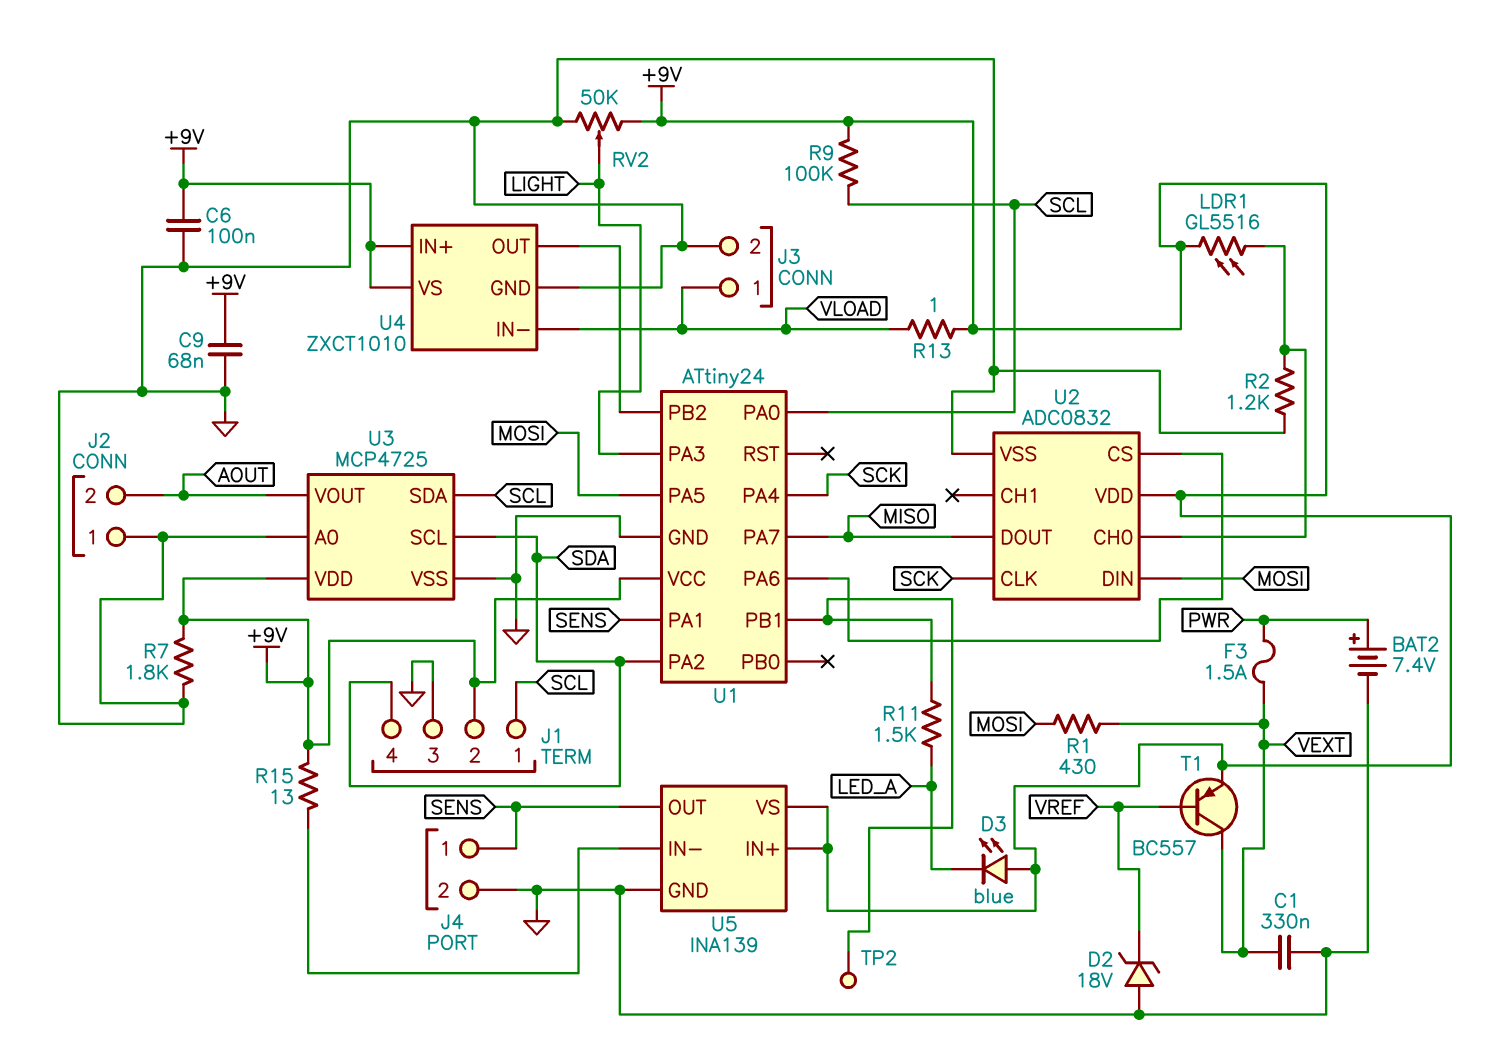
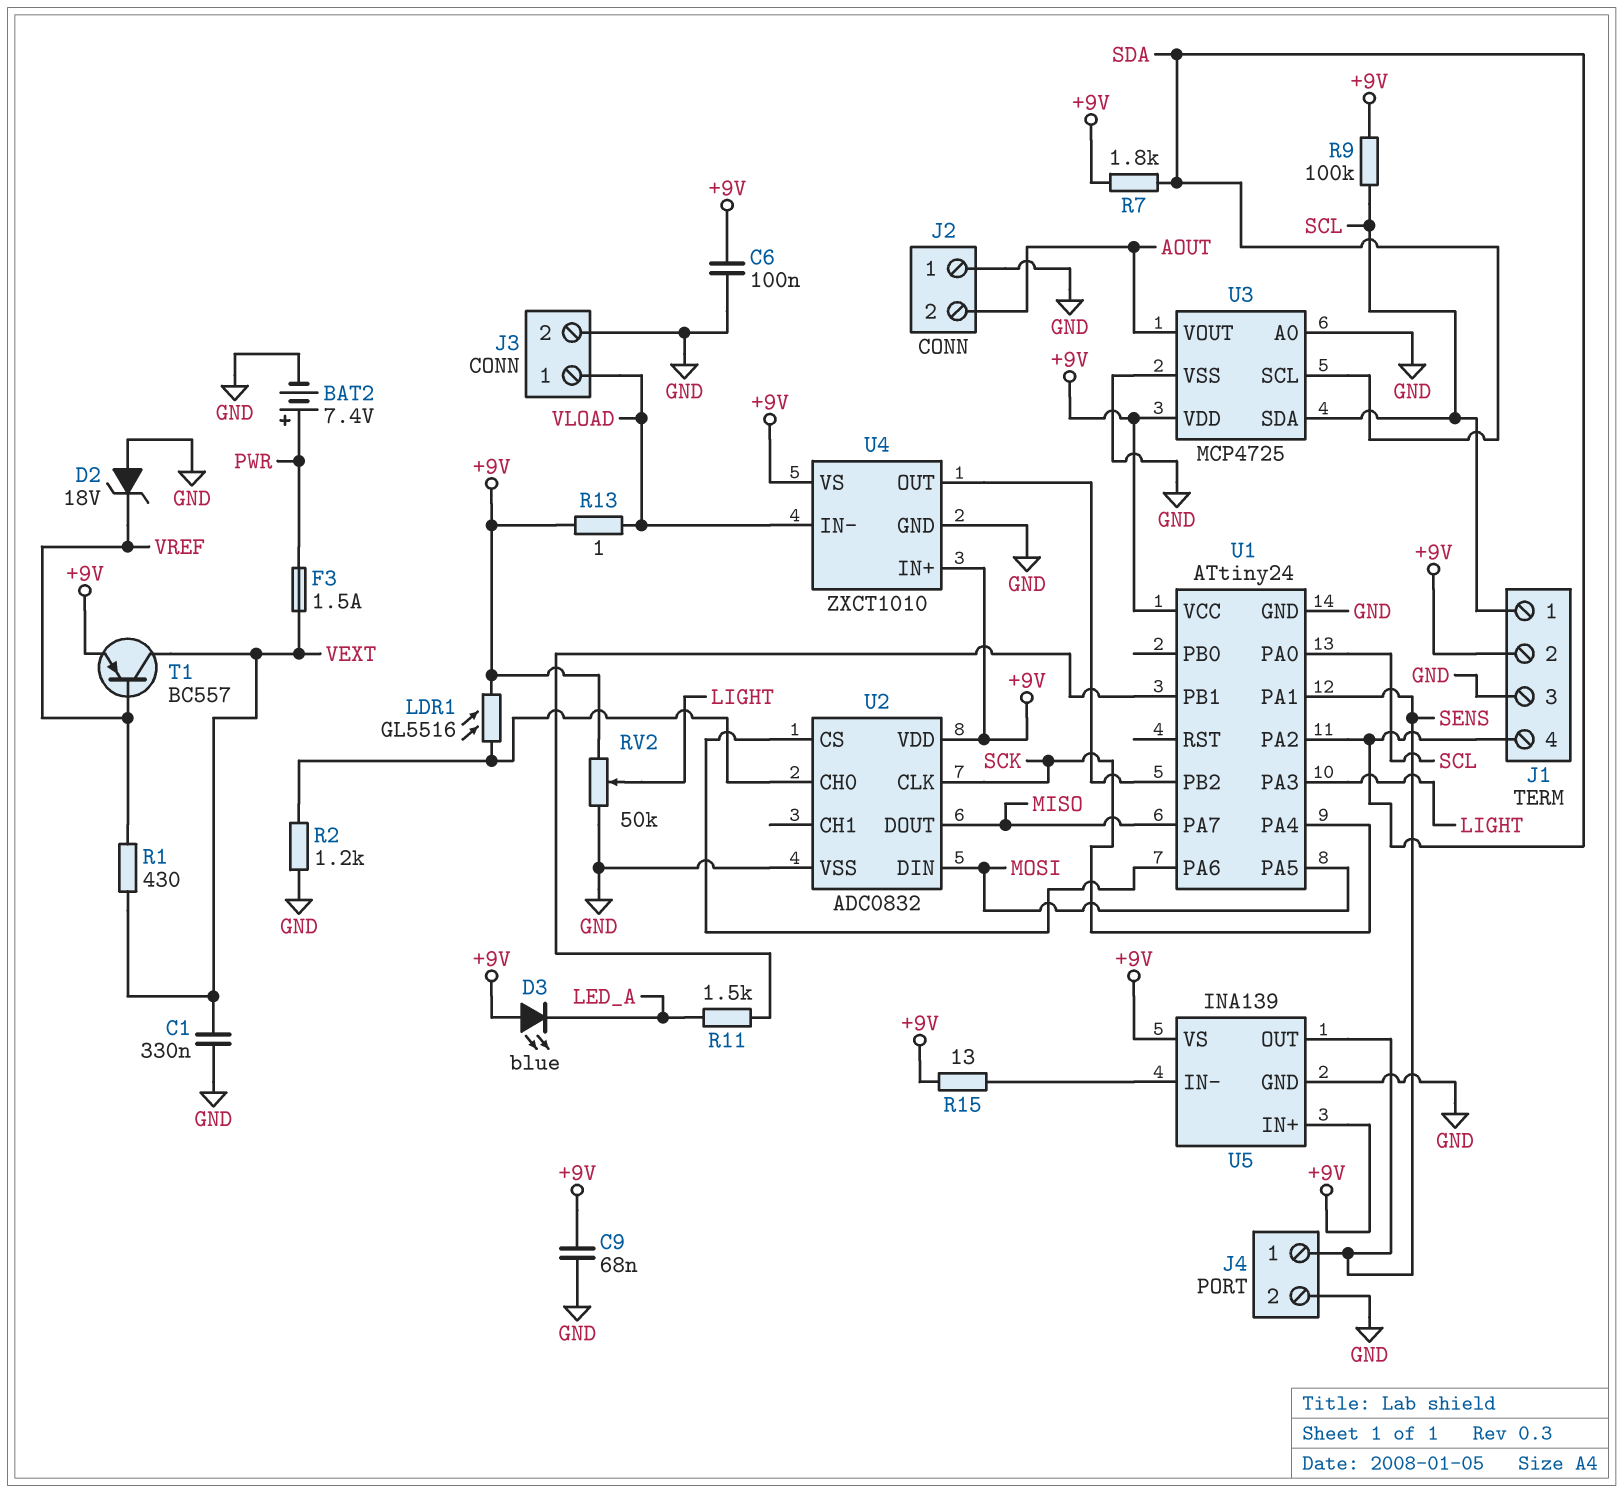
R1: 430 (MOSI, VEXT) -> 430 (VEXT, VREF)
R7: 1.8k (+9V, GND) -> 1.8k (+9V, SDA)
TP2: test point (U1/PB1) -> none

